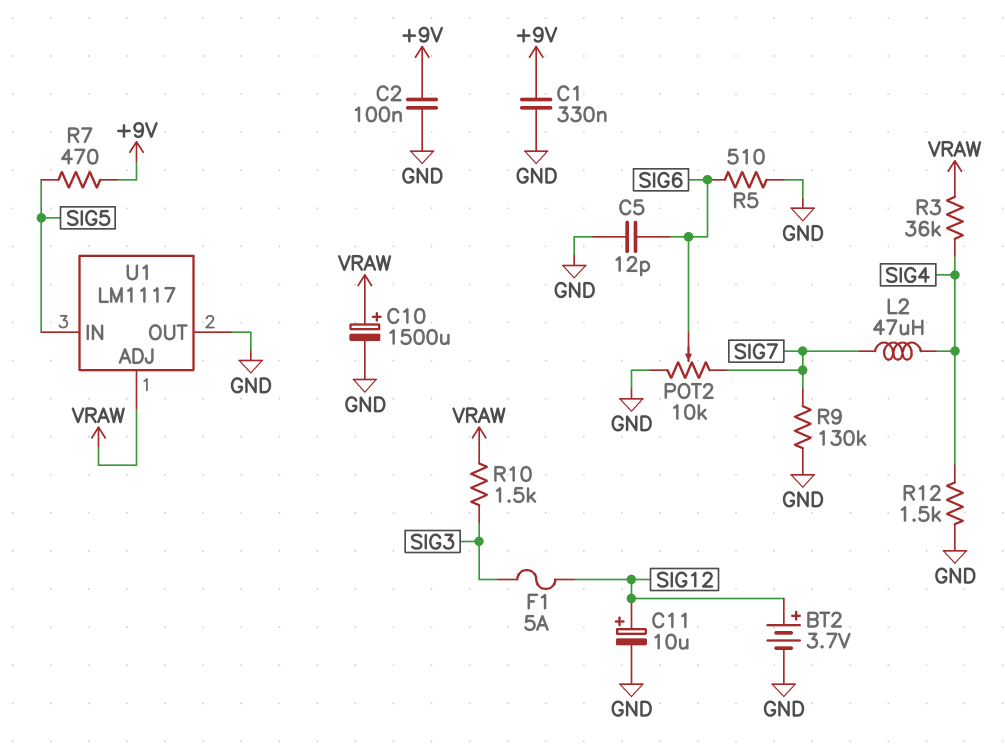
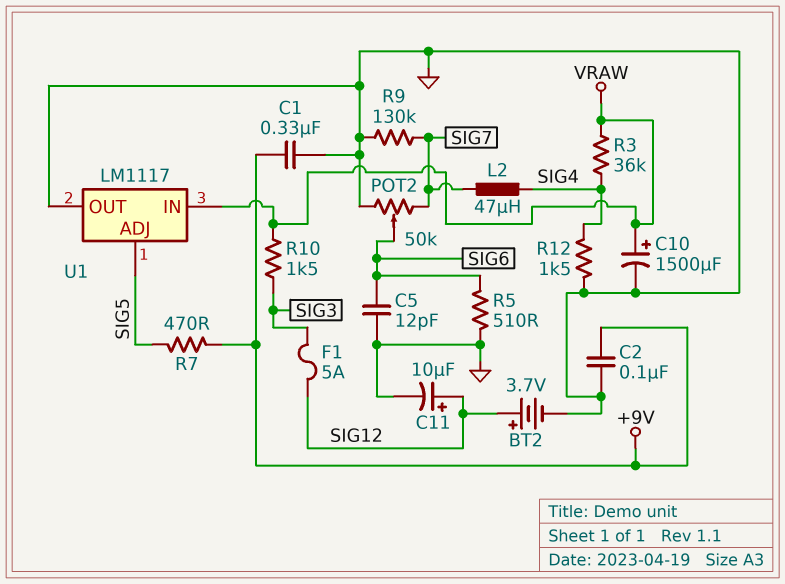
POT2: 10k (GND, SIG7, wiper SIG6) -> 50k (GND, SIG7, wiper SIG6)
U1 pin ADJ: VRAW -> SIG5
U1 pin IN: SIG5 -> VRAW

